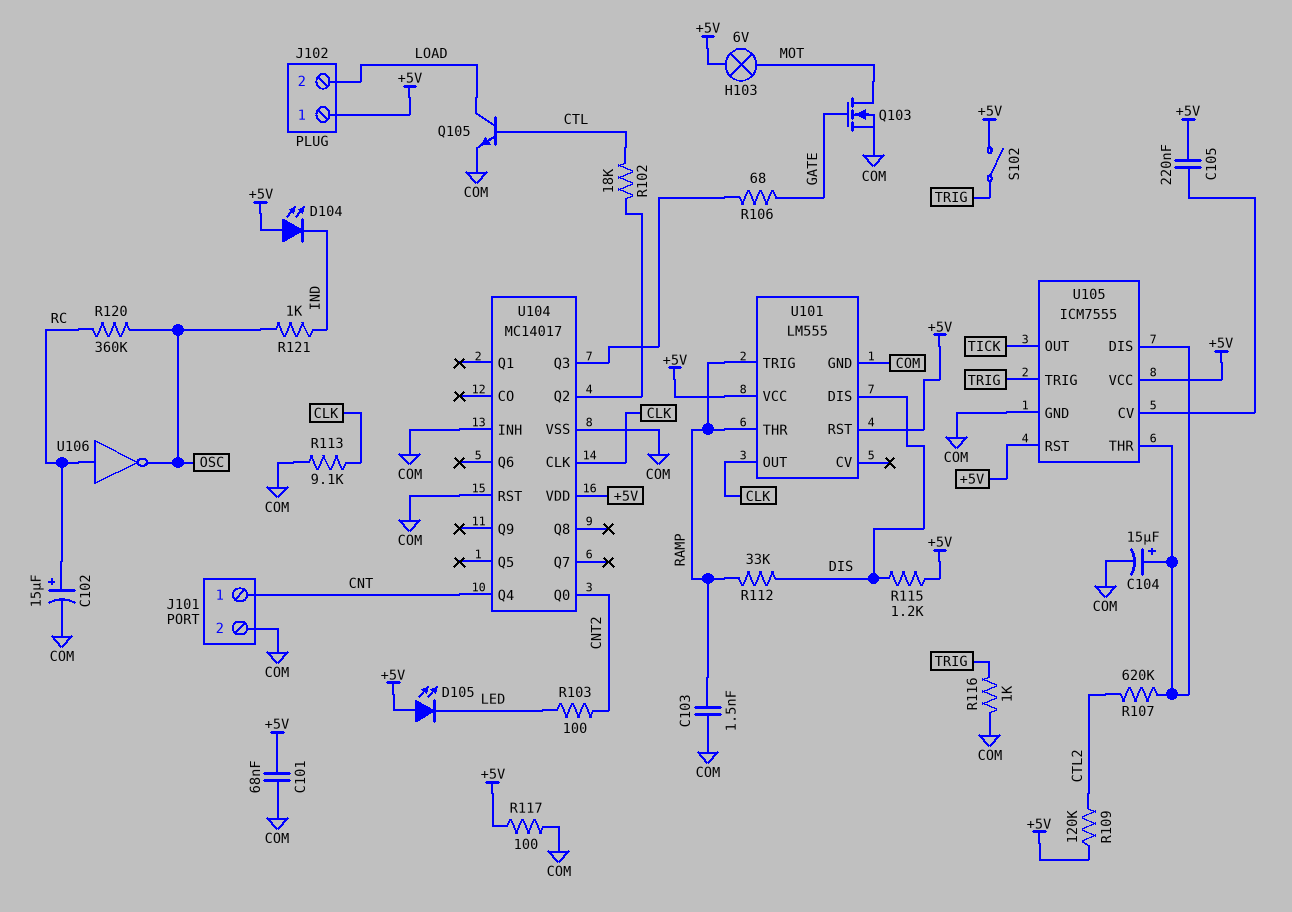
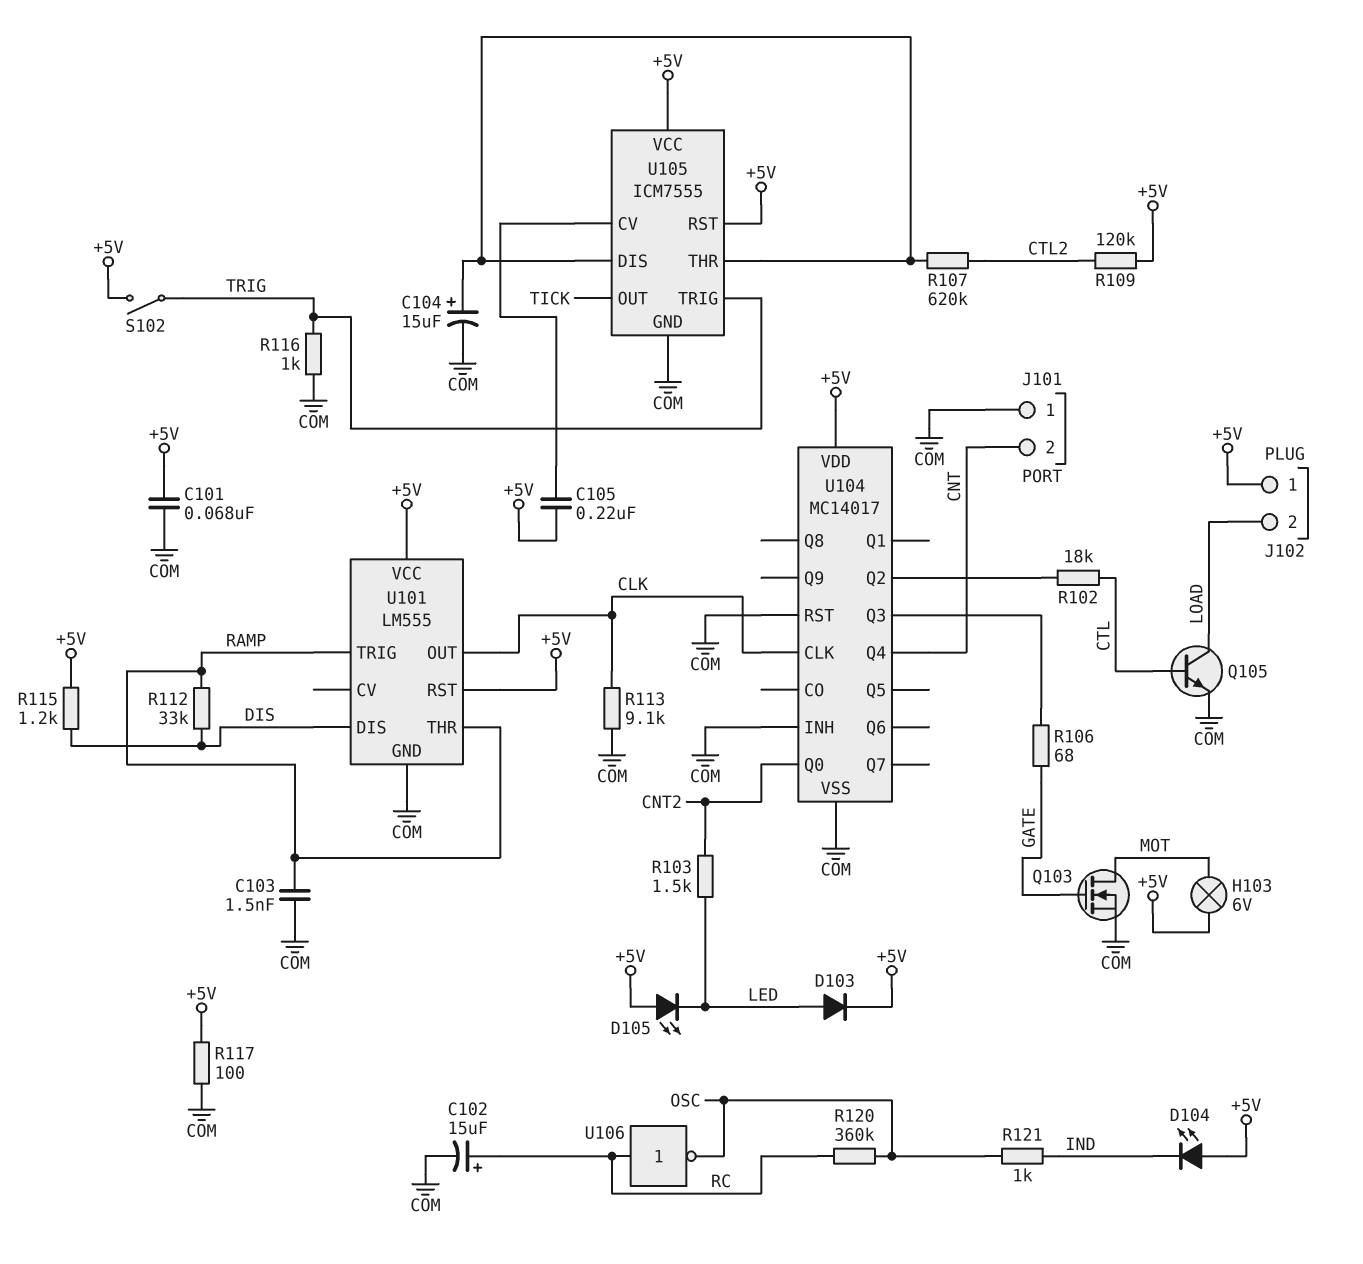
D103: none -> diode (A LED, K +5V)
J101 pin 1: CNT -> COM
J101 pin 2: COM -> CNT
R103: 100 (CNT2, LED) -> 1.5k (CNT2, LED)

